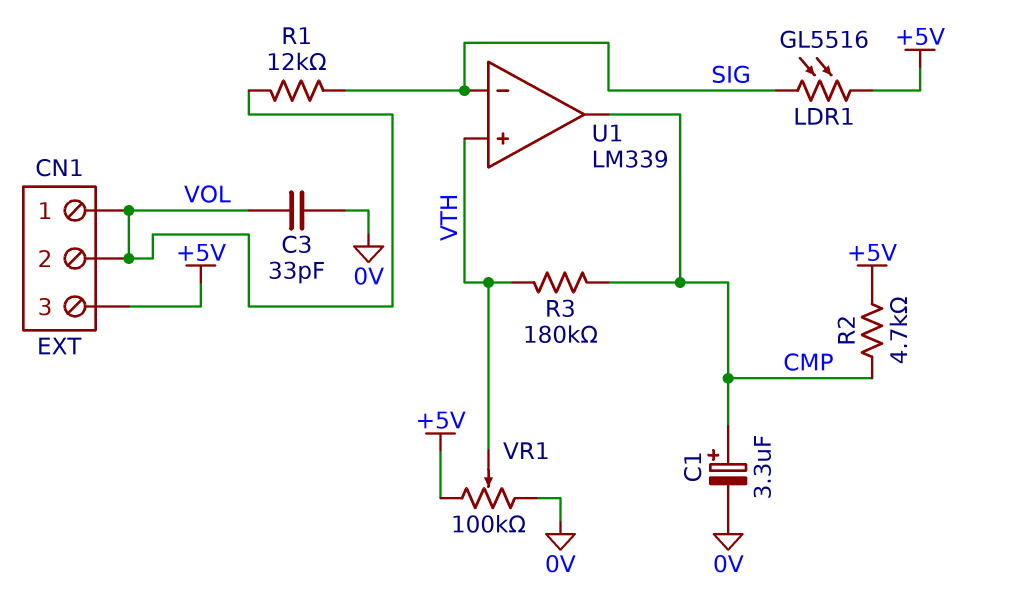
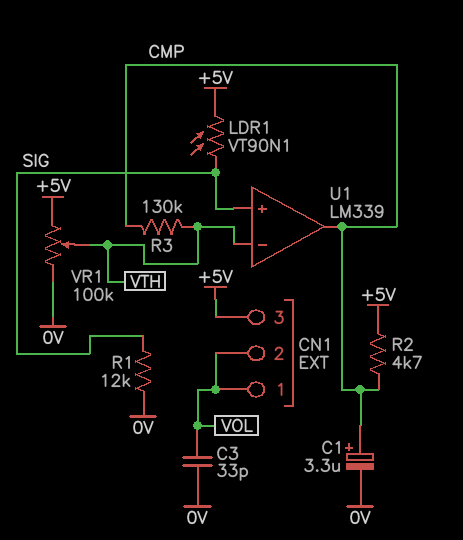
LDR1: GL5516 (+5V, SIG) -> VT90N1 (+5V, SIG)
R1: 12k (SIG, VOL) -> 12k (0V, SIG)
R3: 180k (CMP, VTH) -> 130k (CMP, VTH)
U1 pin in+: VTH -> SIG
U1 pin in-: SIG -> VTH

